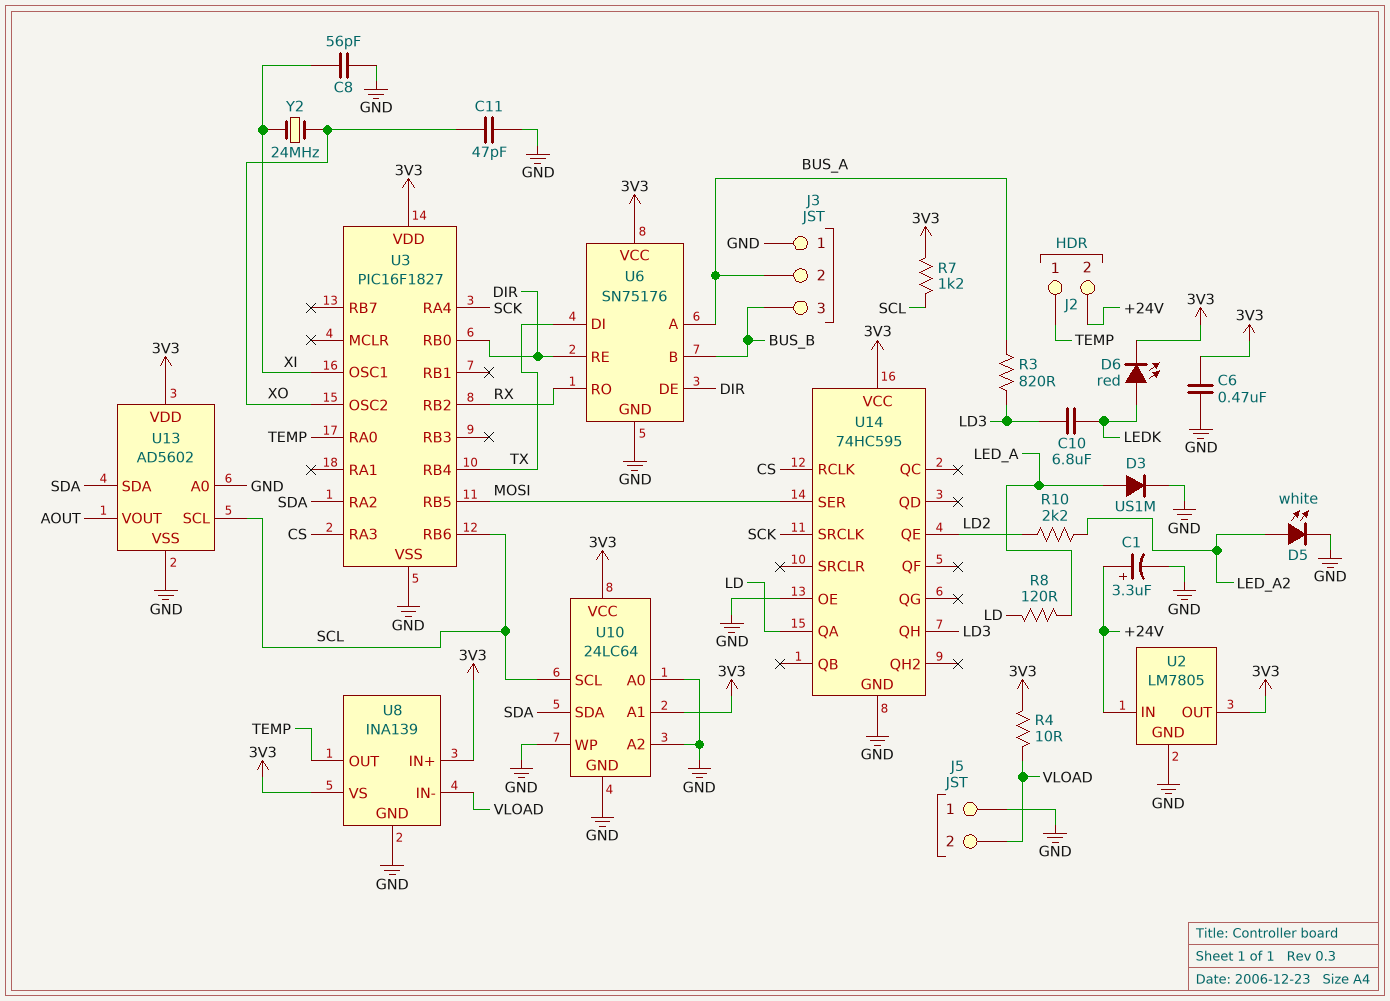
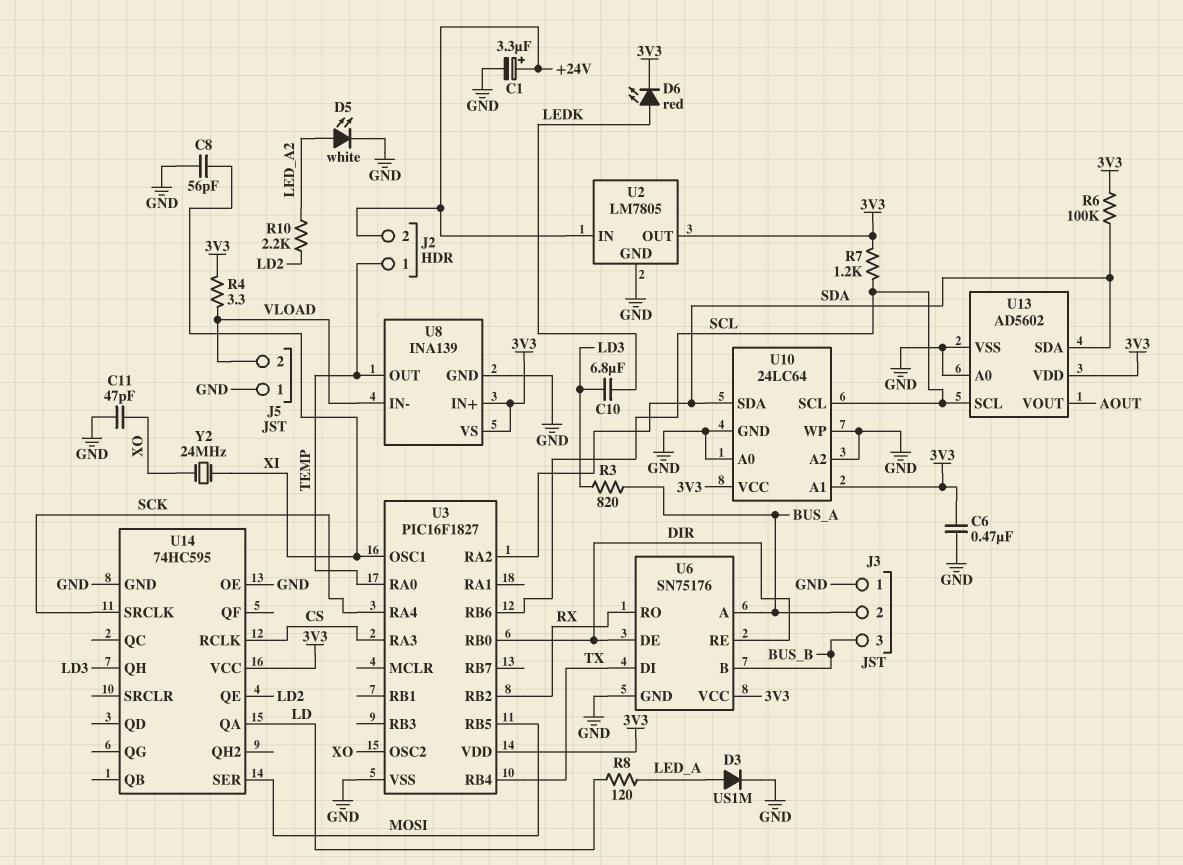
R4: 10 (3V3, VLOAD) -> 3.3 (3V3, VLOAD)
R6: none -> 100k (3V3, SDA)

